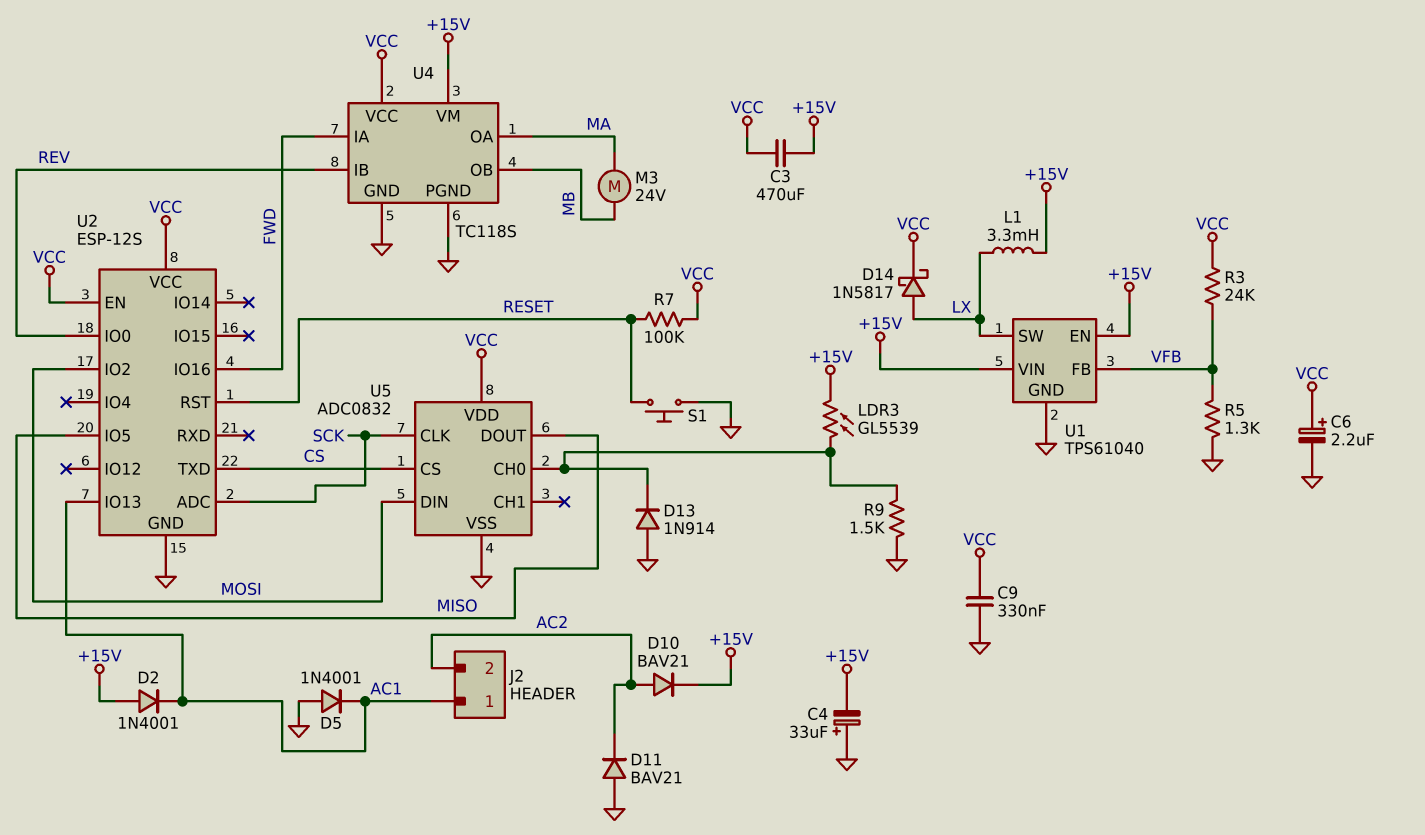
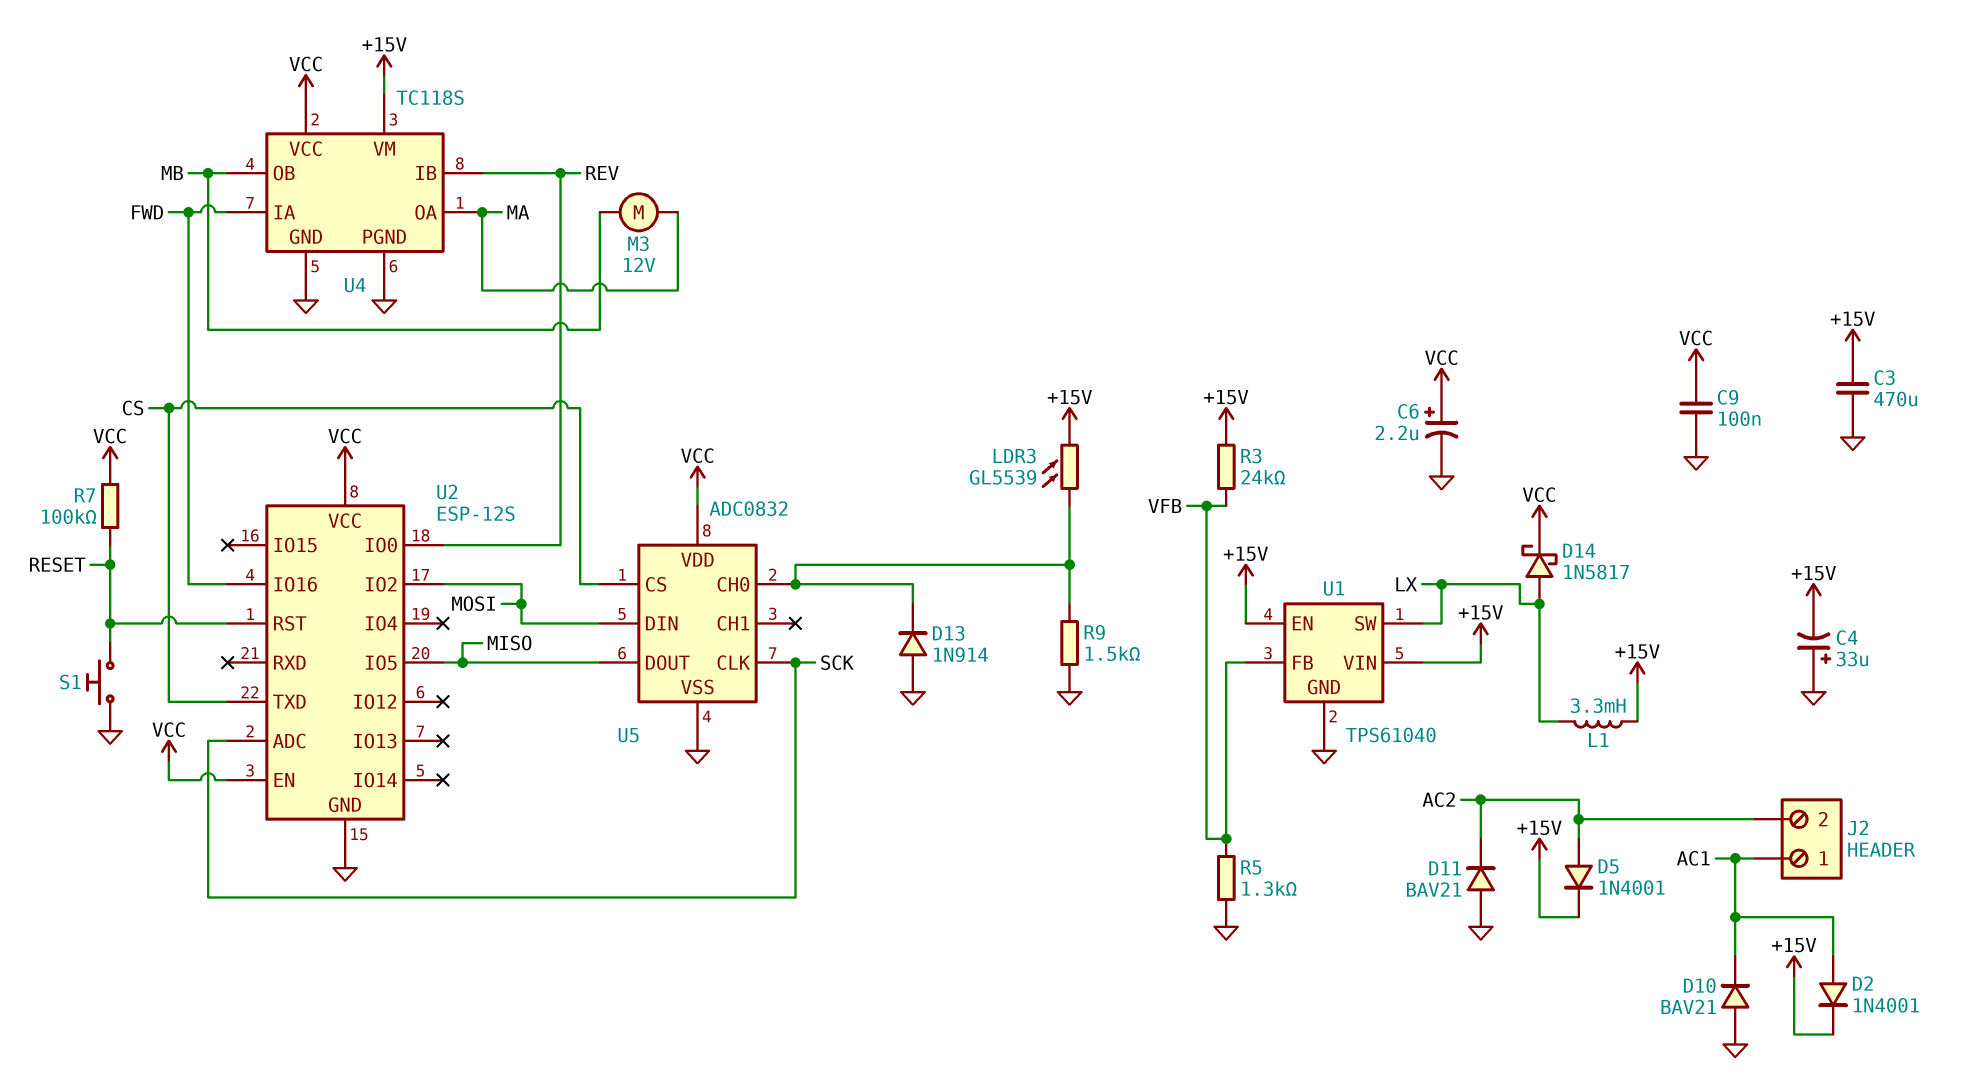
C3: 470uF (+15V, VCC) -> 470uF (+15V, GND)
C9: 330nF (GND, VCC) -> 100nF (GND, VCC)
D2: diode 1N4001 (A +15V, K AC1) -> diode 1N4001 (A AC1, K +15V)
D5: diode 1N4001 (A GND, K AC1) -> diode 1N4001 (A AC2, K +15V)
D10: diode BAV21 (A AC2, K +15V) -> diode BAV21 (A GND, K AC1)
M3: motor 24V (MA, MB) -> motor 12V (MA, MB)
R3: 24k (VCC, VFB) -> 24k (+15V, VFB)
U2 pin IO13: AC1 -> none

